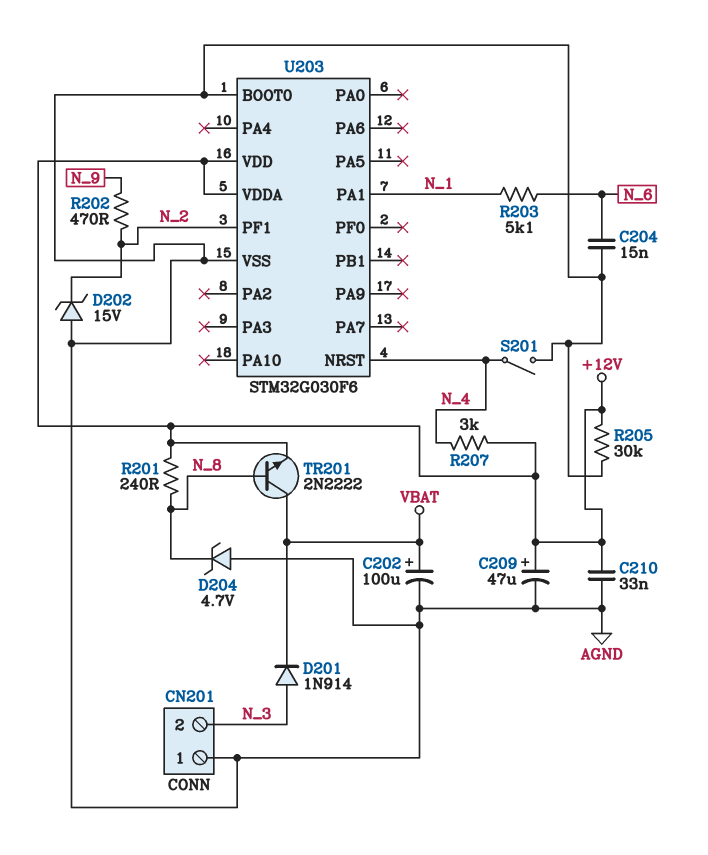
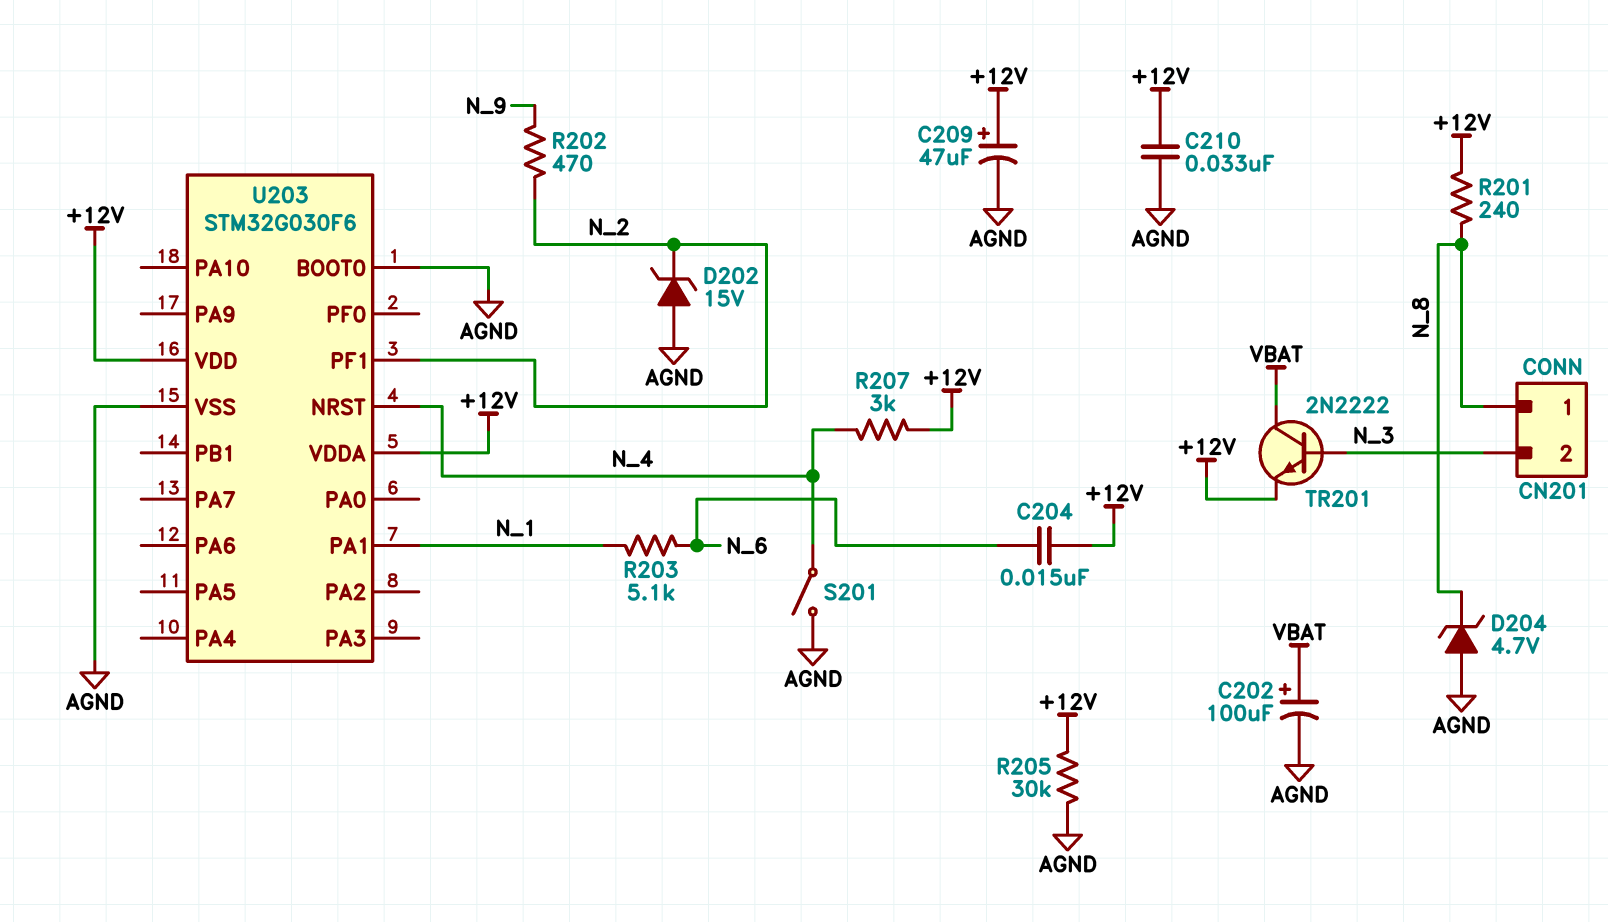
C204: 15nF (AGND, N_6) -> 15nF (+12V, N_6)
CN201 pin 1: AGND -> N_8
D201: diode 1N914 (A N_3, K VBAT) -> none
TR201: NPN 2N2222 (B N_8, C VBAT, E +12V) -> NPN 2N2222 (B N_3, C VBAT, E +12V)

